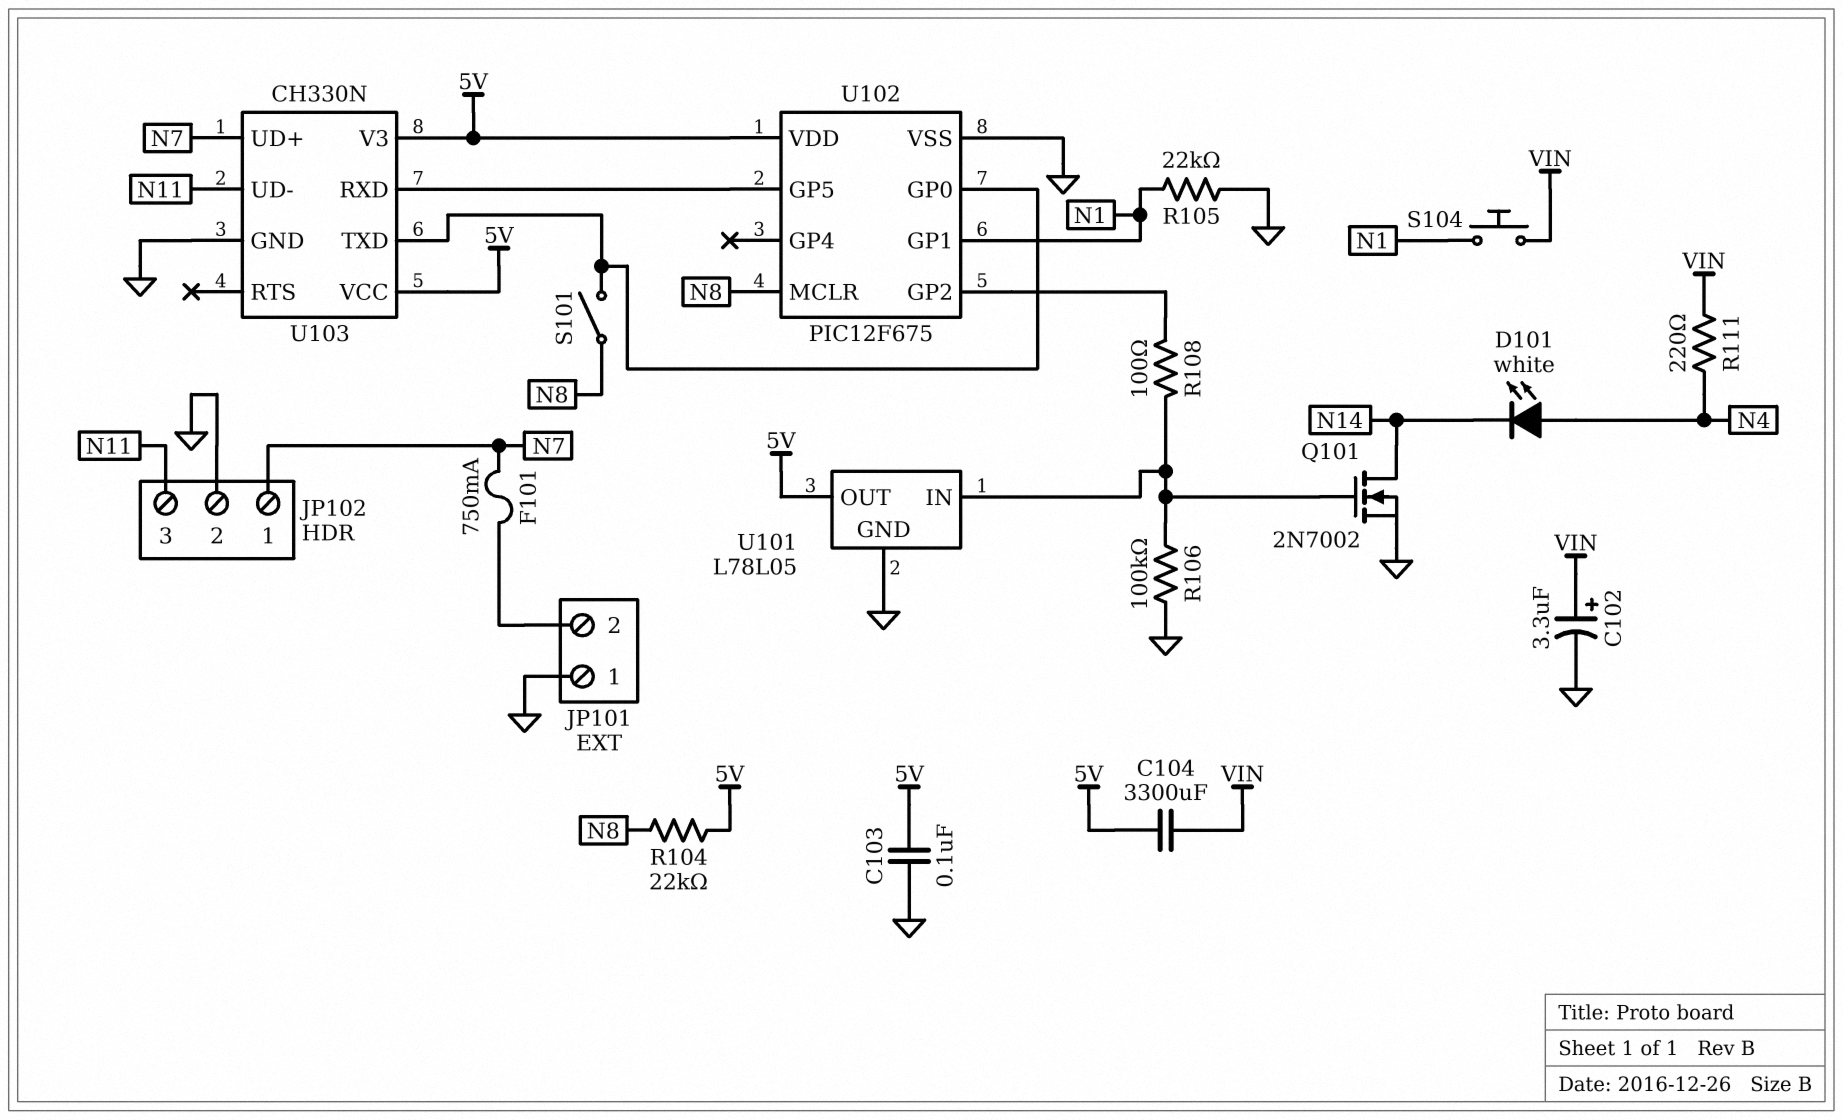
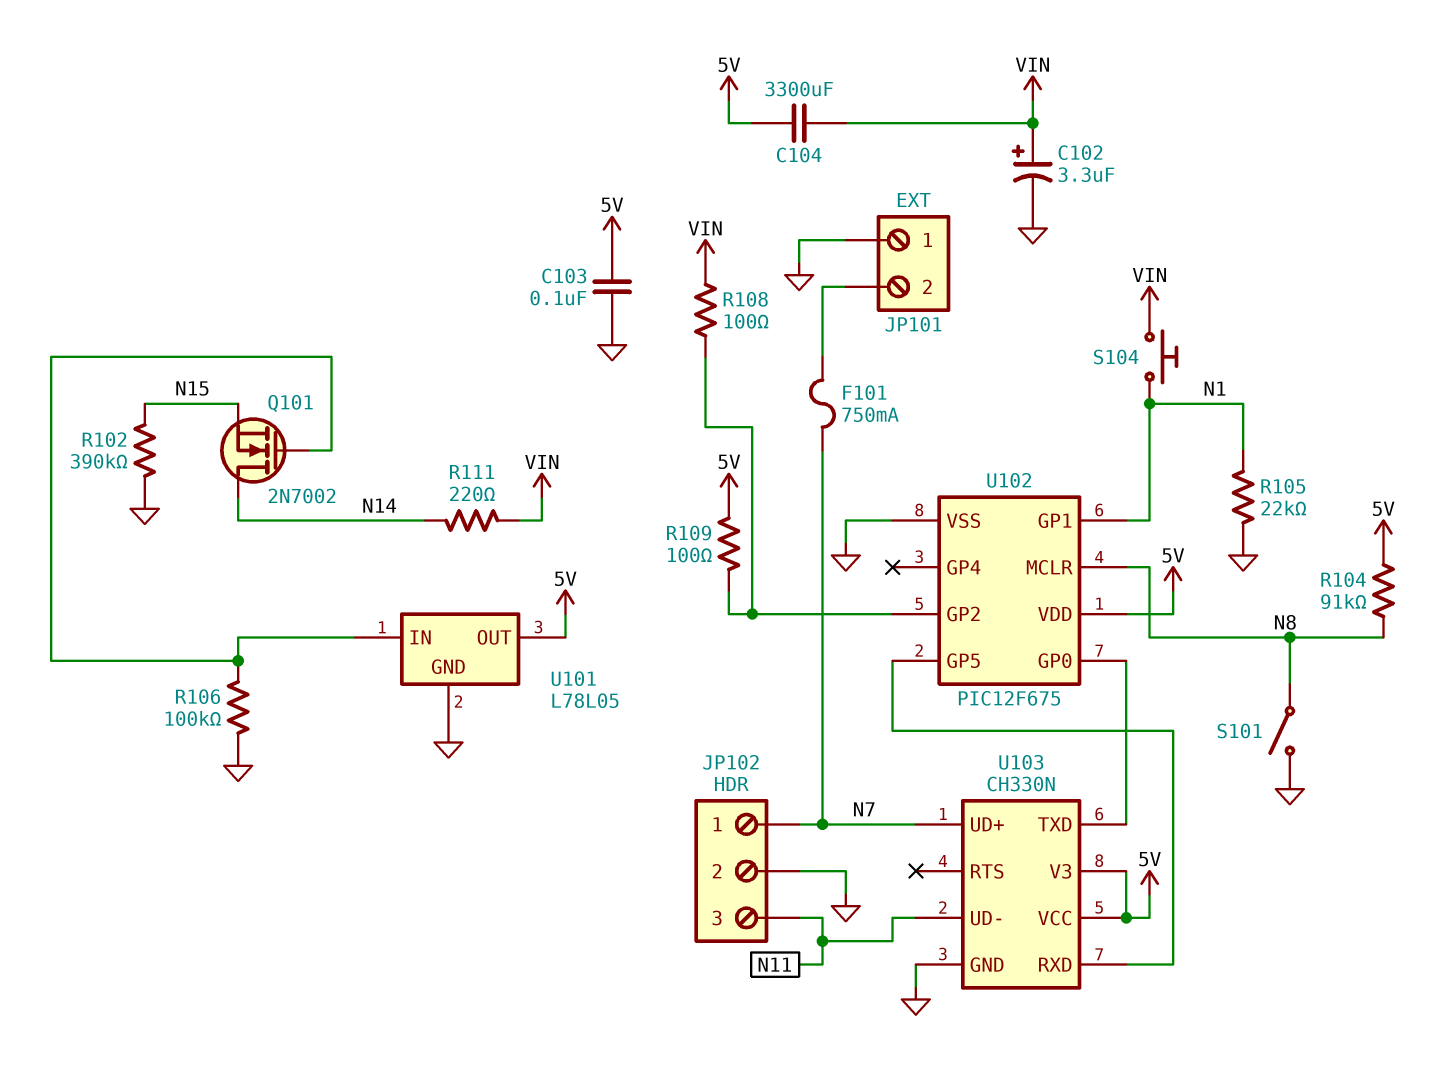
D101: LED white (A N4, K N14) -> none
Q101: NMOS 2N7002 (G U101/IN, D N14, S GND) -> NMOS 2N7002 (G U101/IN, D N14, S N15)
R102: none -> 390k (GND, N15)
R104: 22k (5V, N8) -> 91k (5V, N8)
R108: 100 (U101/IN, U102/GP2) -> 100 (U102/GP2, VIN)
R109: none -> 100 (5V, U102/GP2)
R111: 220 (N4, VIN) -> 220 (N14, VIN)
S101: switch (N8, U102/GP0) -> switch (GND, N8)

